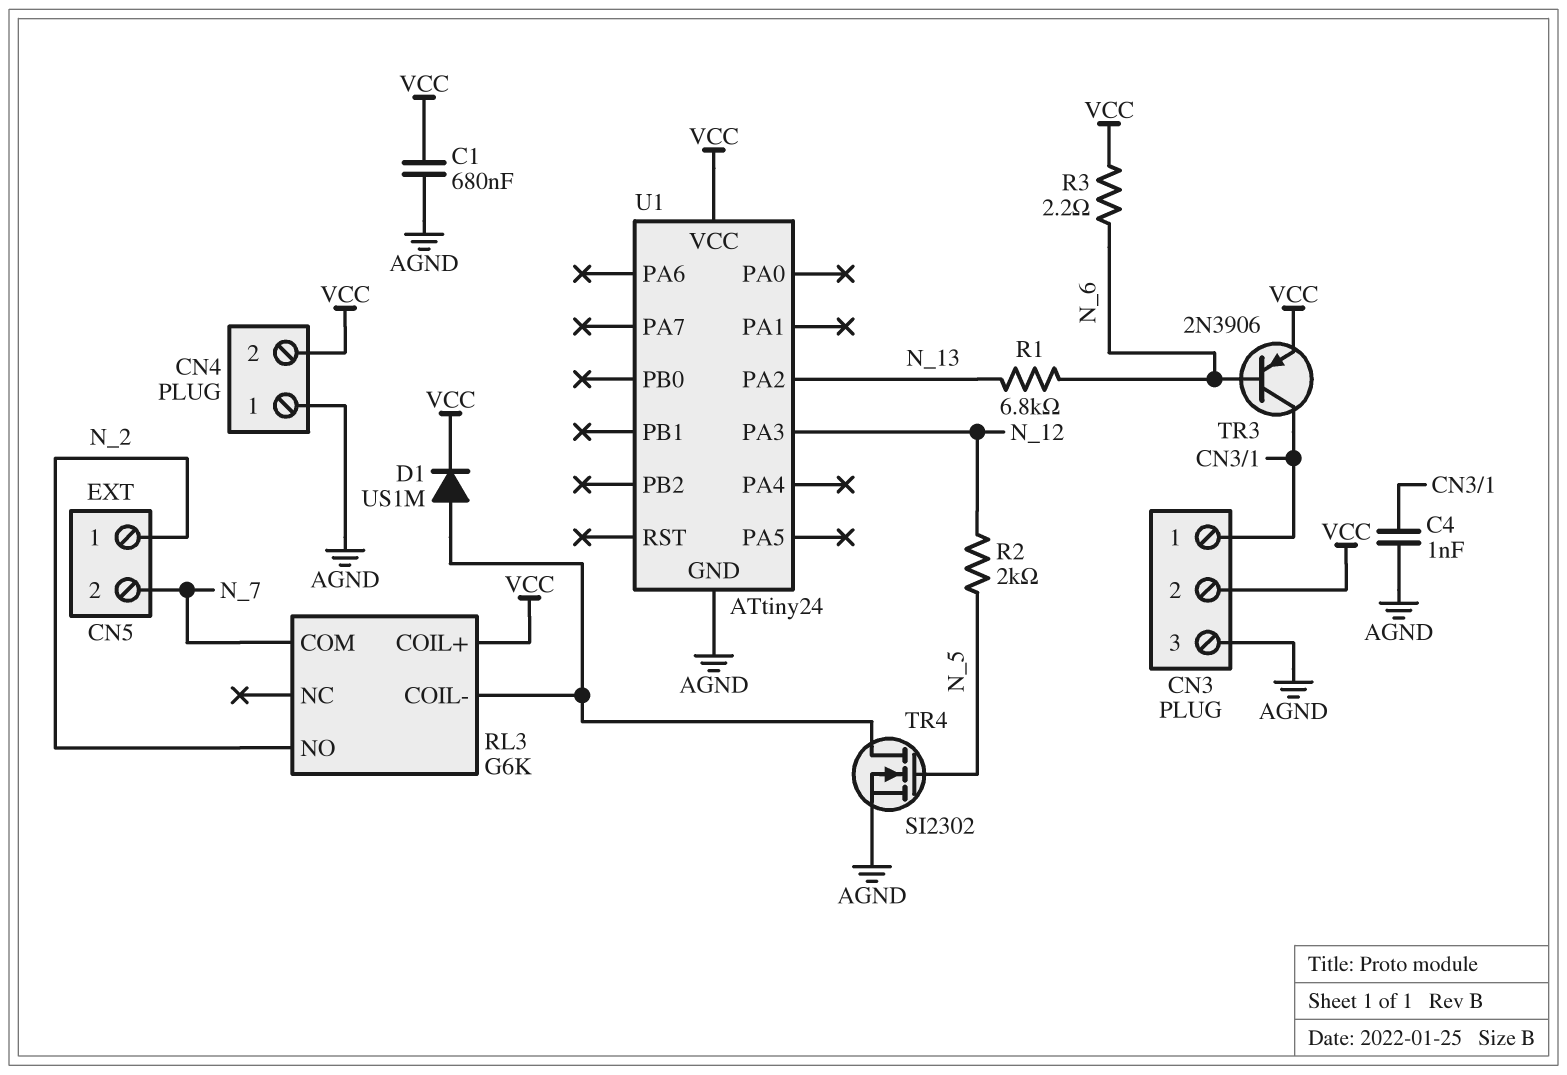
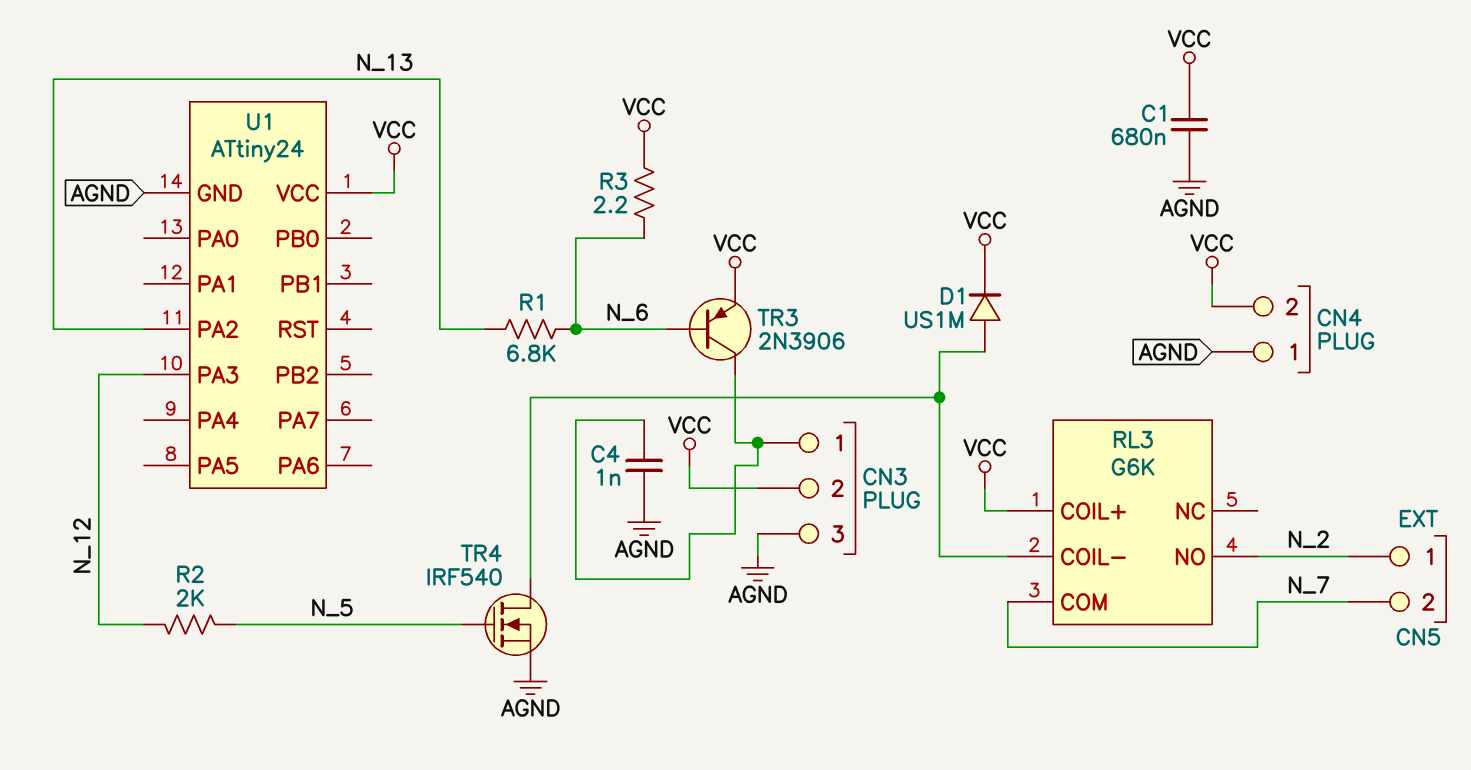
TR4: NMOS SI2302 (G N_5, D RL3/COIL-, S AGND) -> NMOS IRF540 (G N_5, D RL3/COIL-, S AGND)

